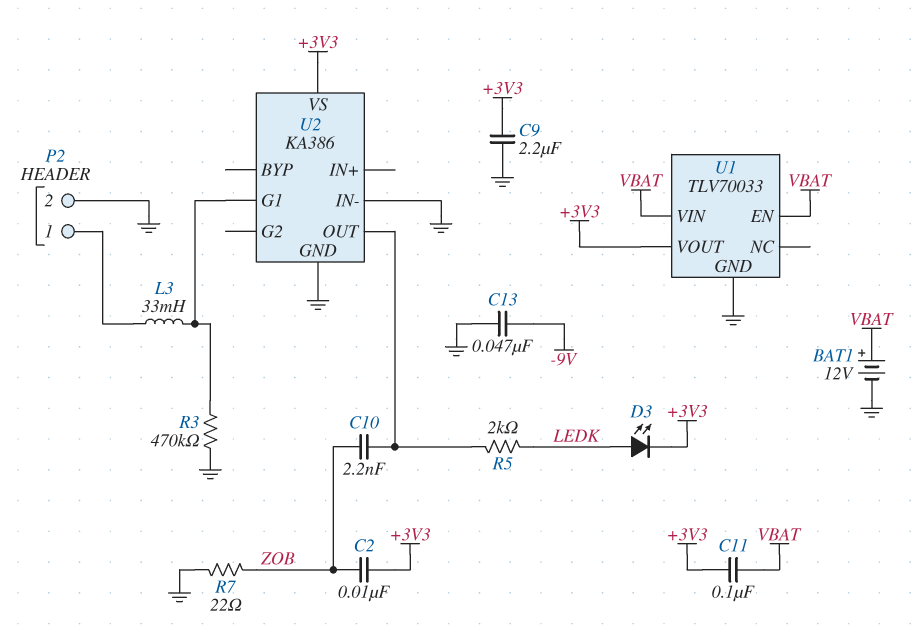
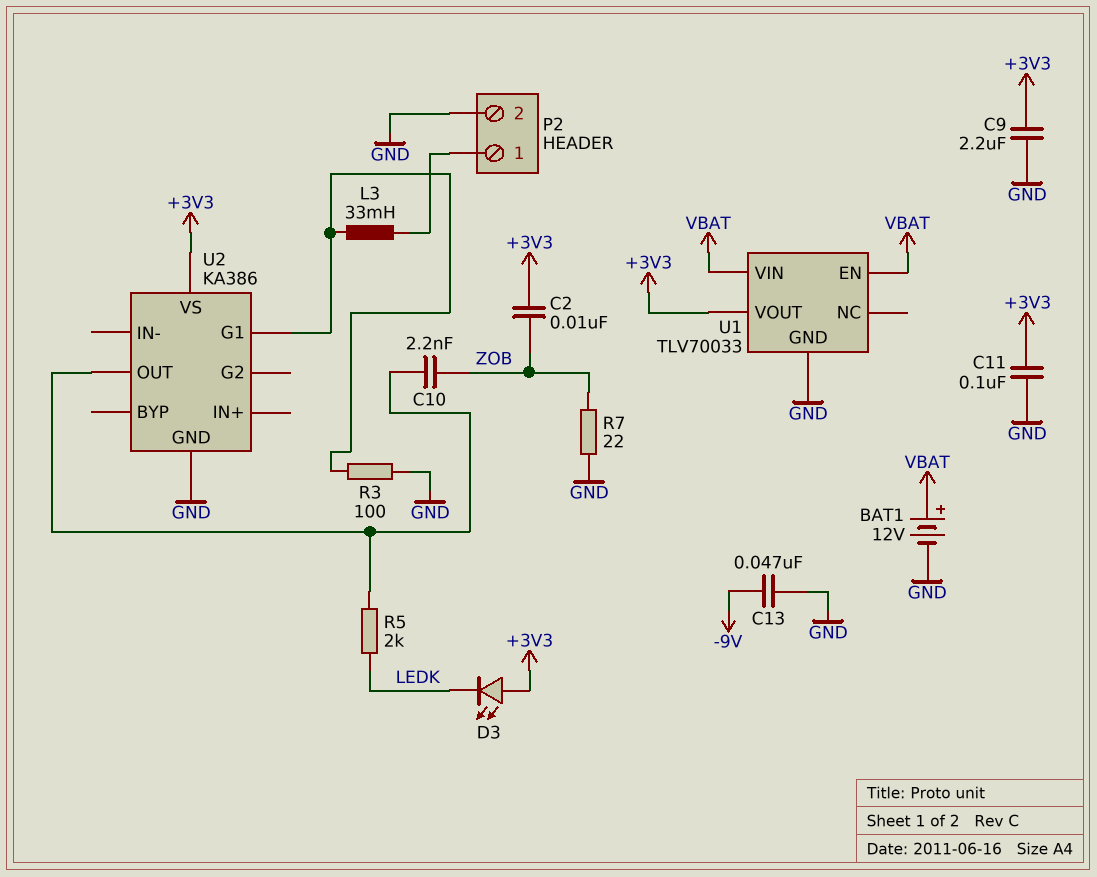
C11: 100nF (+3V3, VBAT) -> 100nF (+3V3, GND)
D3: LED (A LEDK, K +3V3) -> LED (A +3V3, K LEDK)
R3: 470k (GND, U2/G1) -> 100 (GND, U2/G1)
U2 pin IN-: GND -> none

